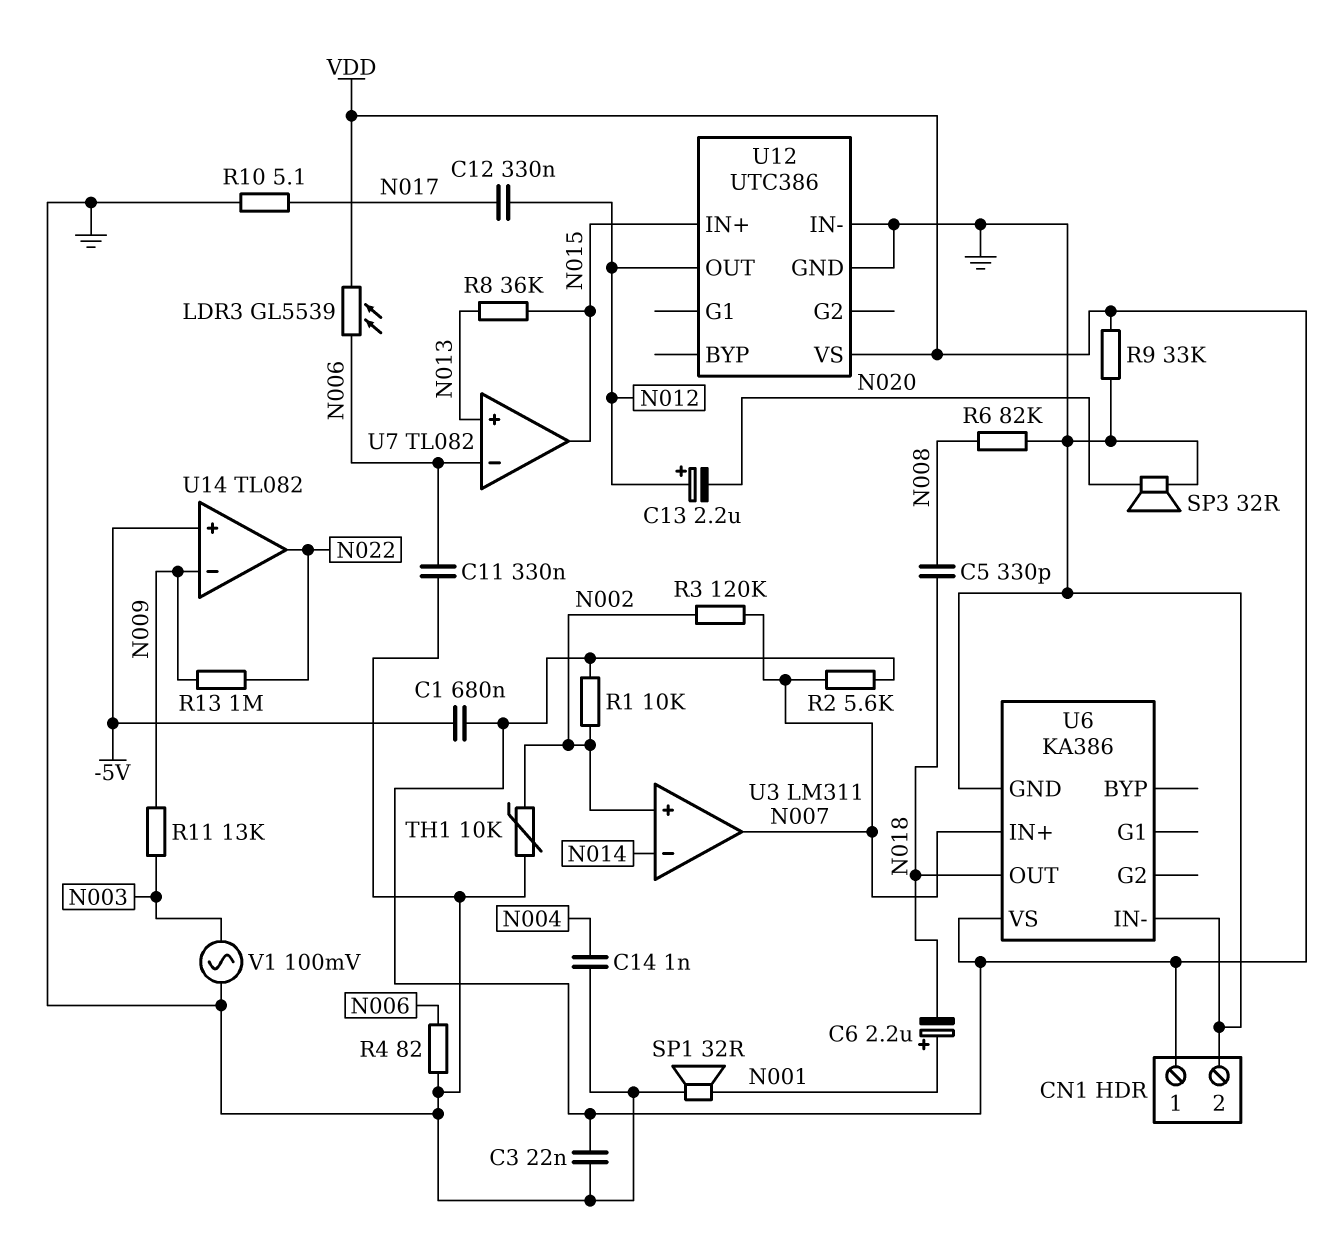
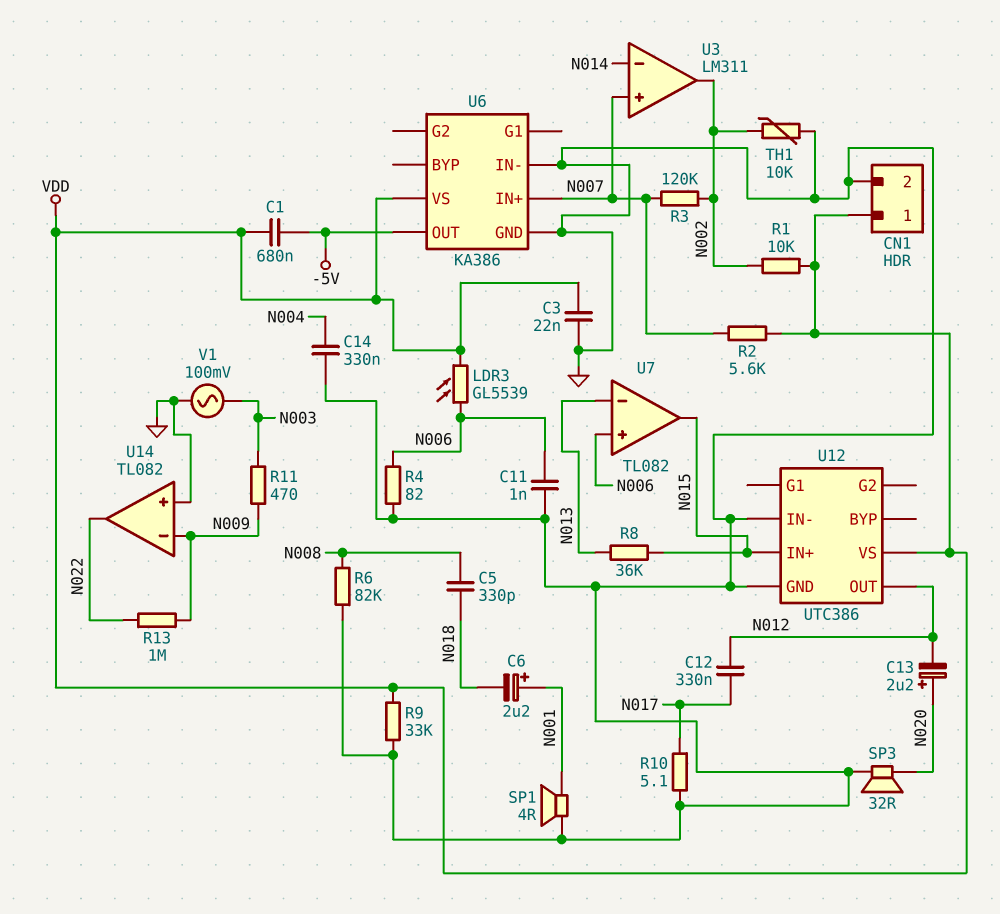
C11: 330nF (GND, N006) -> 1nF (GND, N006)
C13: 2.2uF (plus N012, minus N020) -> 2.2uF (plus N020, minus N012)
C14: 1nF (GND, N004) -> 330nF (GND, N004)
R11: 13k (N003, N009) -> 470 (N003, N009)
SP1: speaker 32R (GND, N001) -> speaker 4R (GND, N001)
U3 pin in+: N002 -> N007
U3 pin out: N007 -> N002
U6 pin OUT: N018 -> -5V
U7 pin in+: N013 -> N006
U7 pin in-: N006 -> N013
U14 pin in+: -5V -> GND

